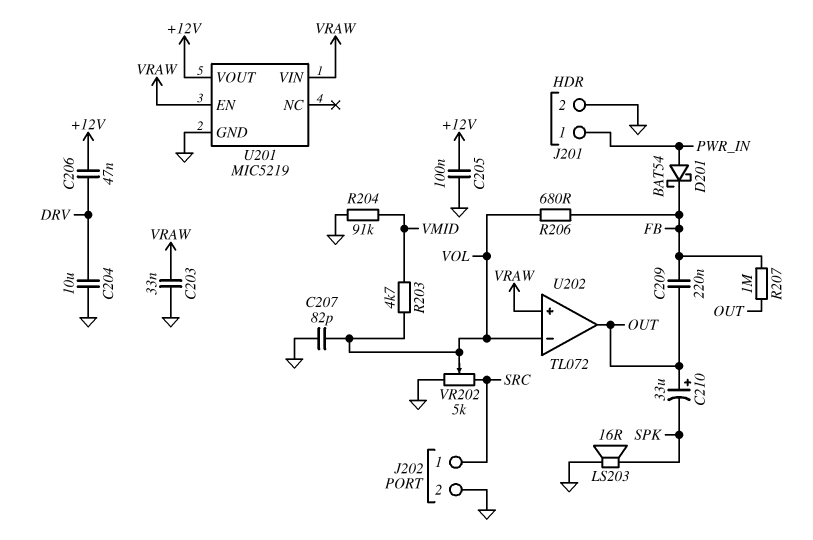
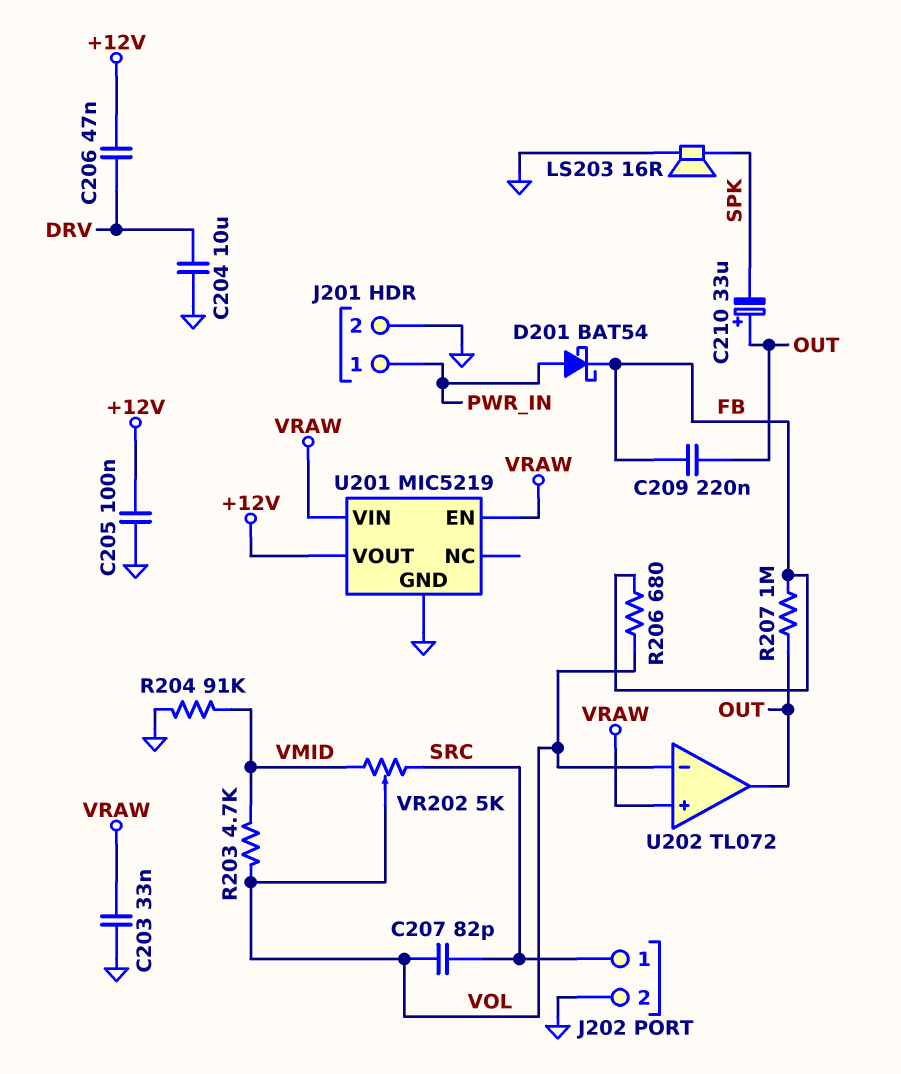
C207: 82pF (GND, VOL) -> 82pF (SRC, VOL)
VR202: 5k (GND, SRC, wiper VOL) -> 5k (SRC, VMID, wiper VOL)

